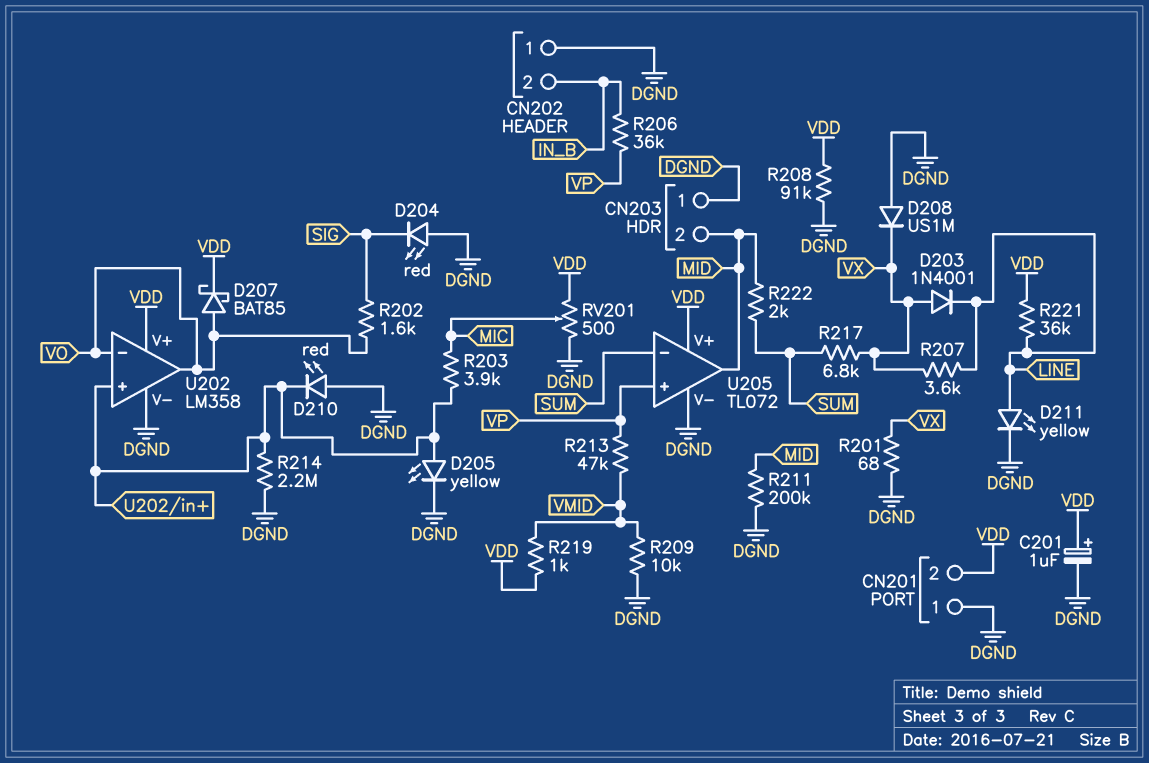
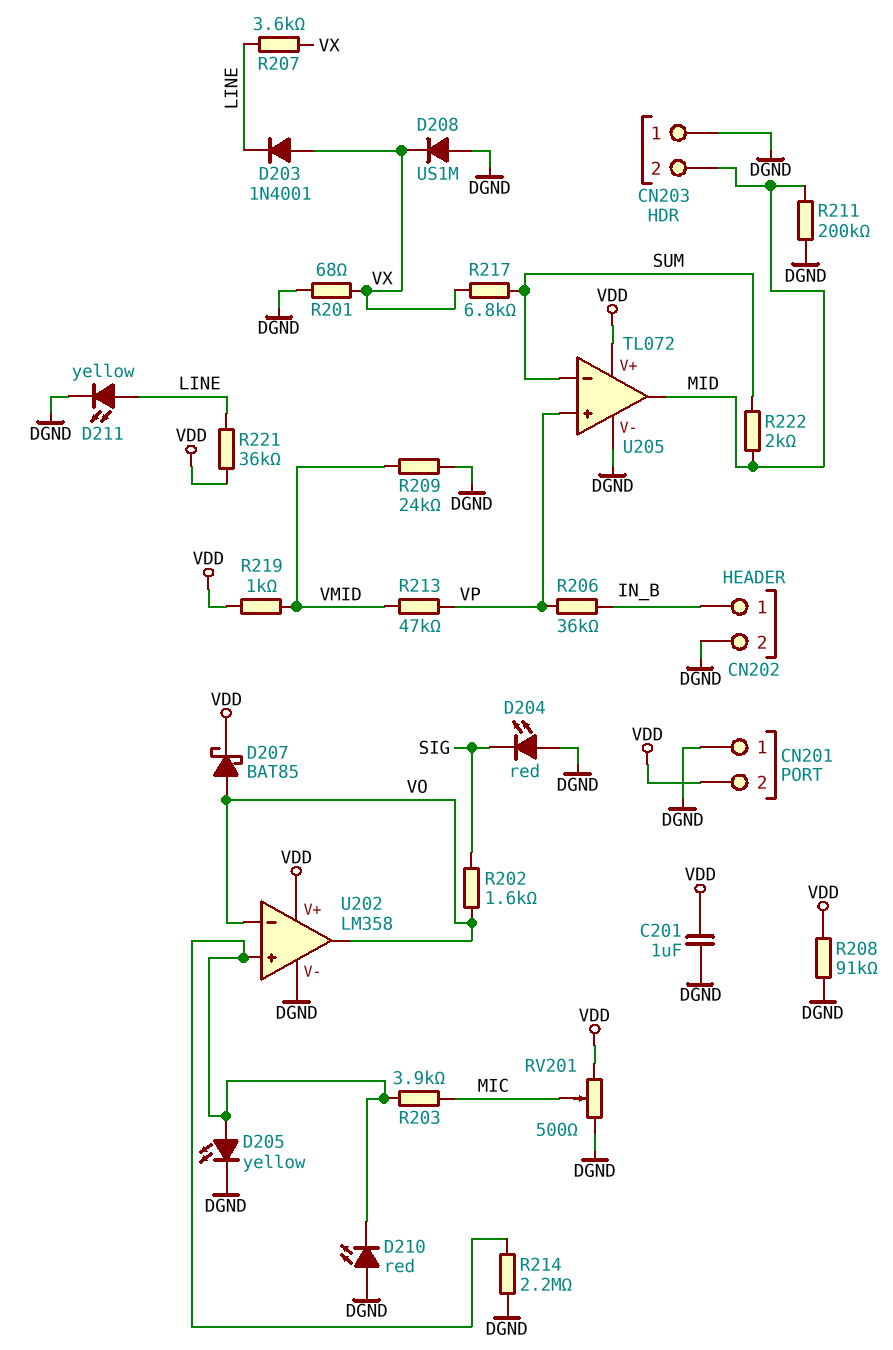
C201: 1uF (plus VDD, minus DGND) -> 1uF (DGND, VDD)
CN202 pin 1: DGND -> IN_B
CN202 pin 2: IN_B -> DGND
R209: 10k (DGND, VMID) -> 24k (DGND, VMID)

